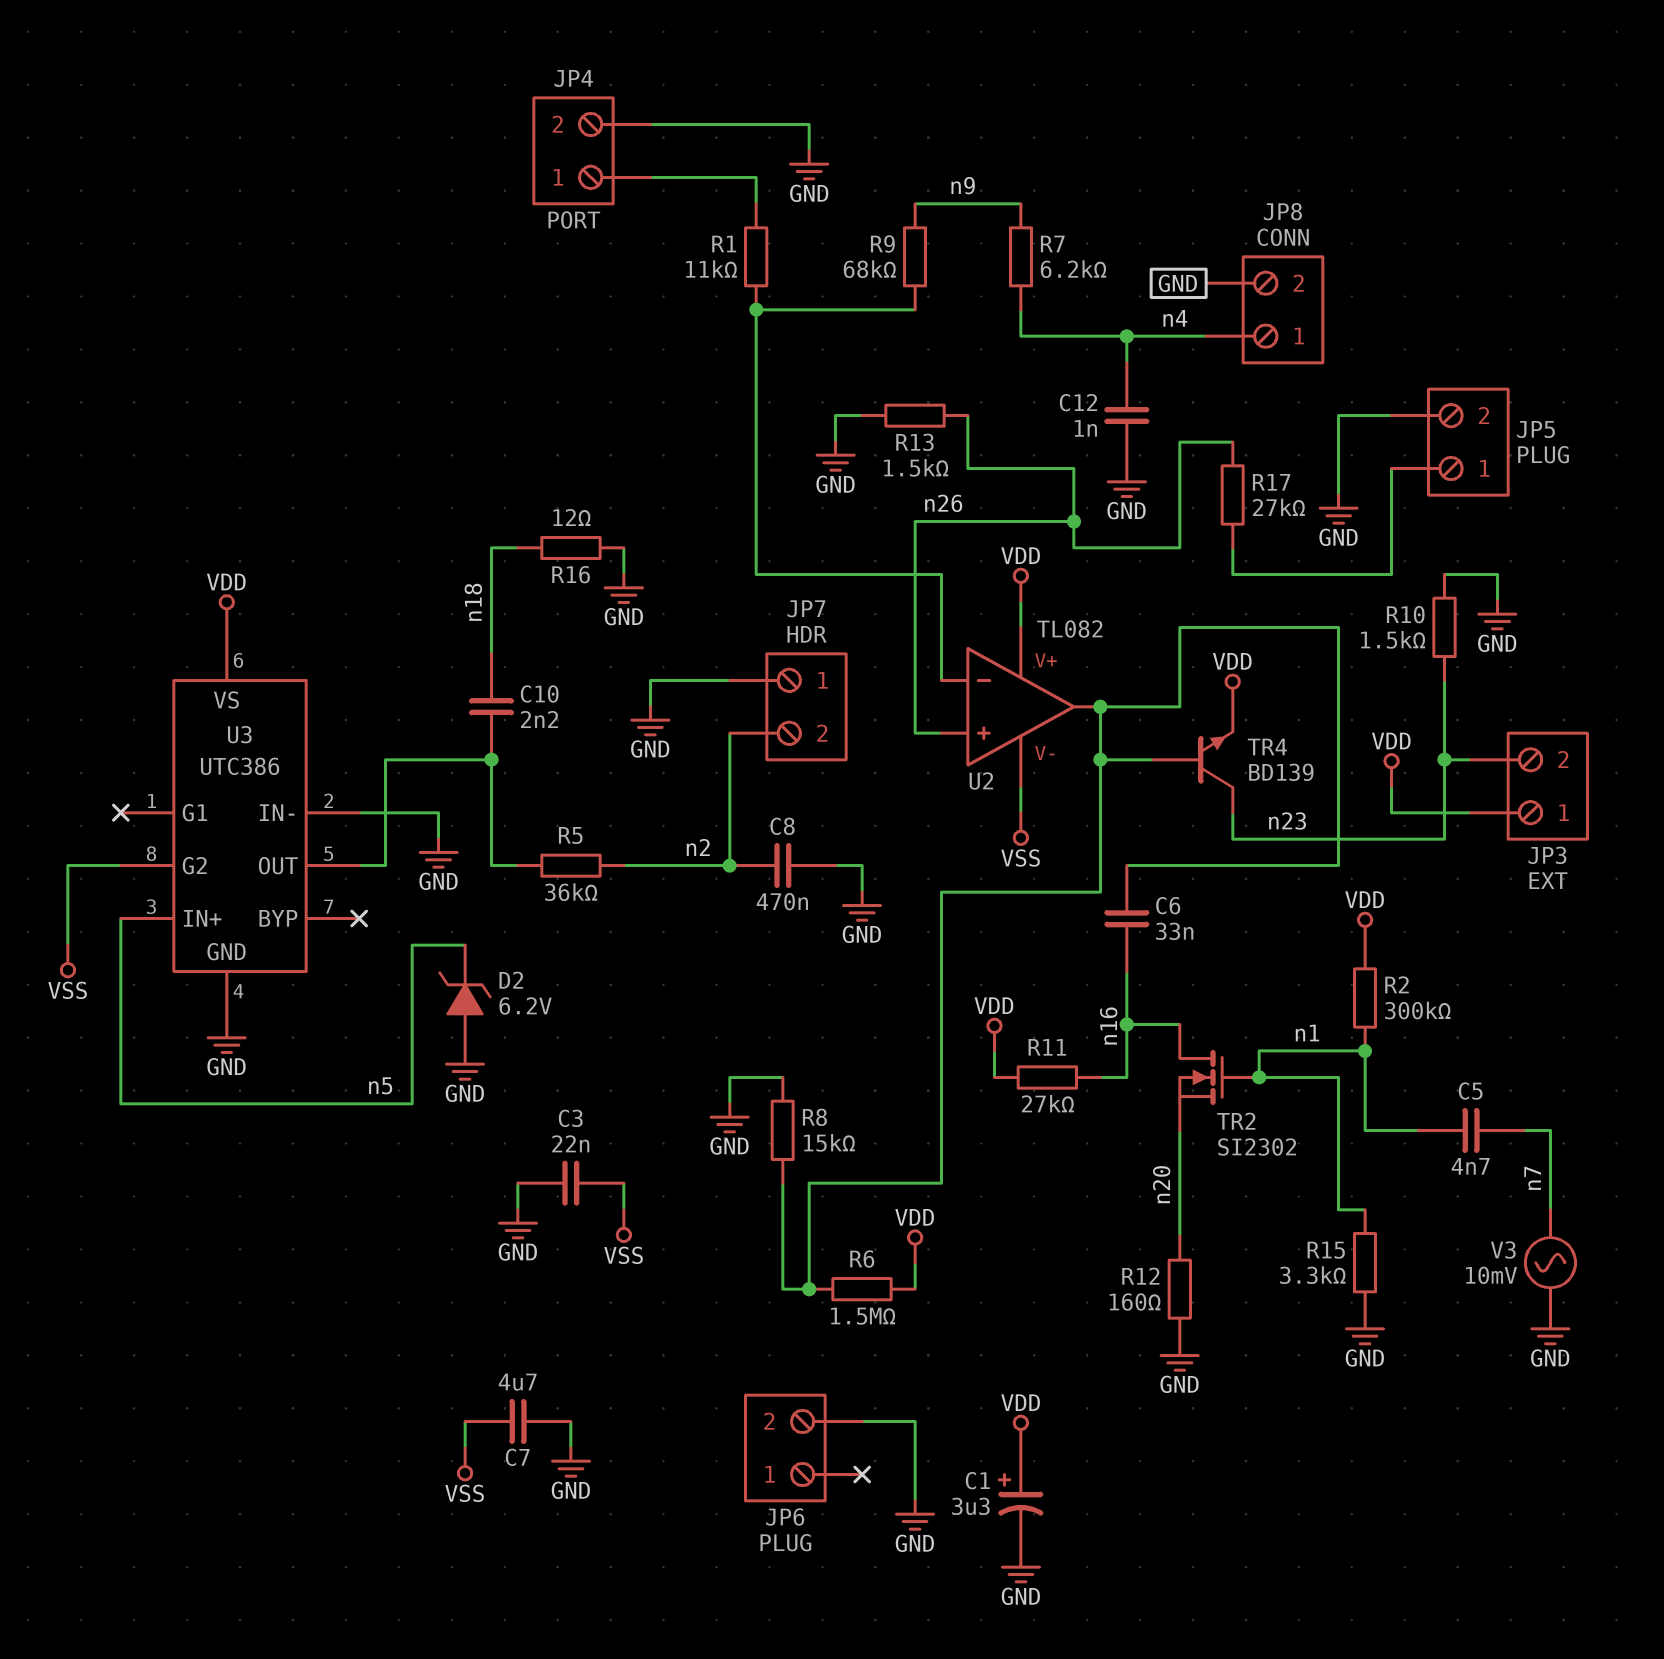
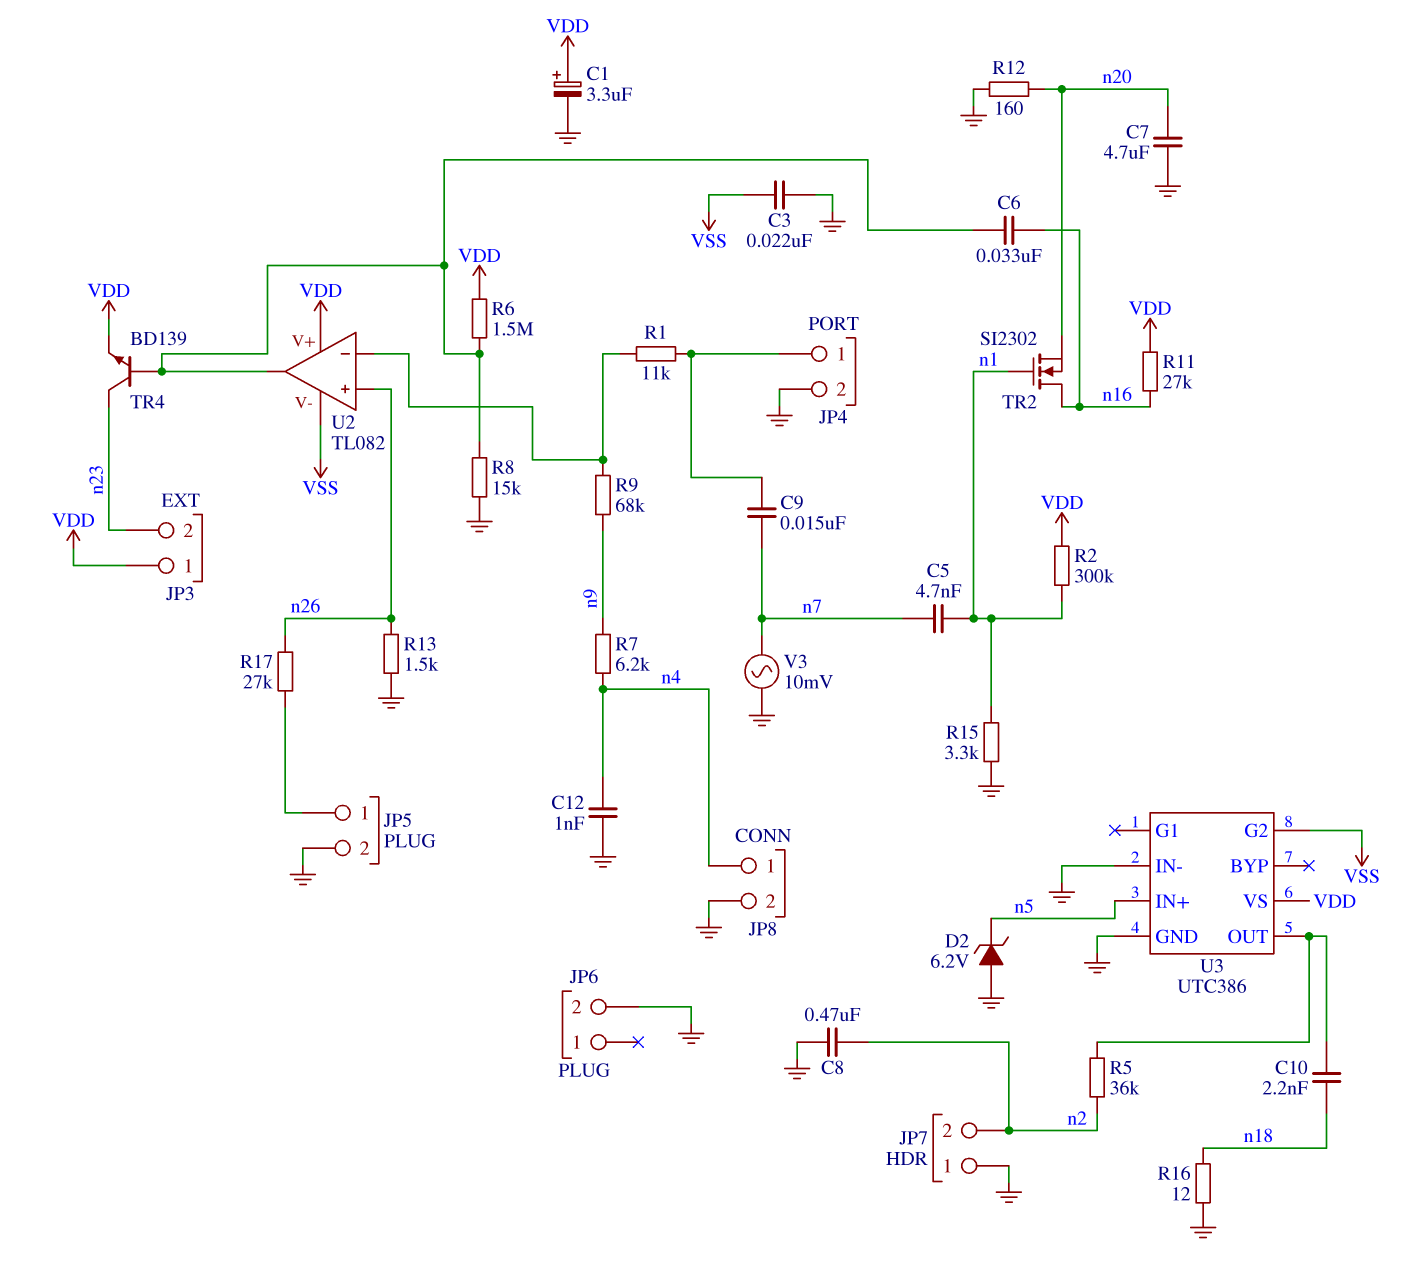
C7: 4.7uF (GND, VSS) -> 4.7uF (GND, n20)
C9: none -> 15nF (JP4/1, n7)
R10: 1.5k (GND, n23) -> none

